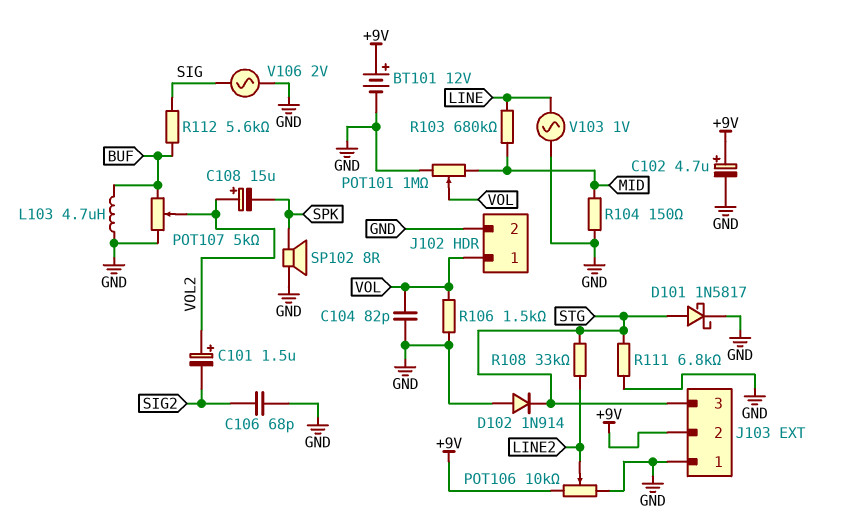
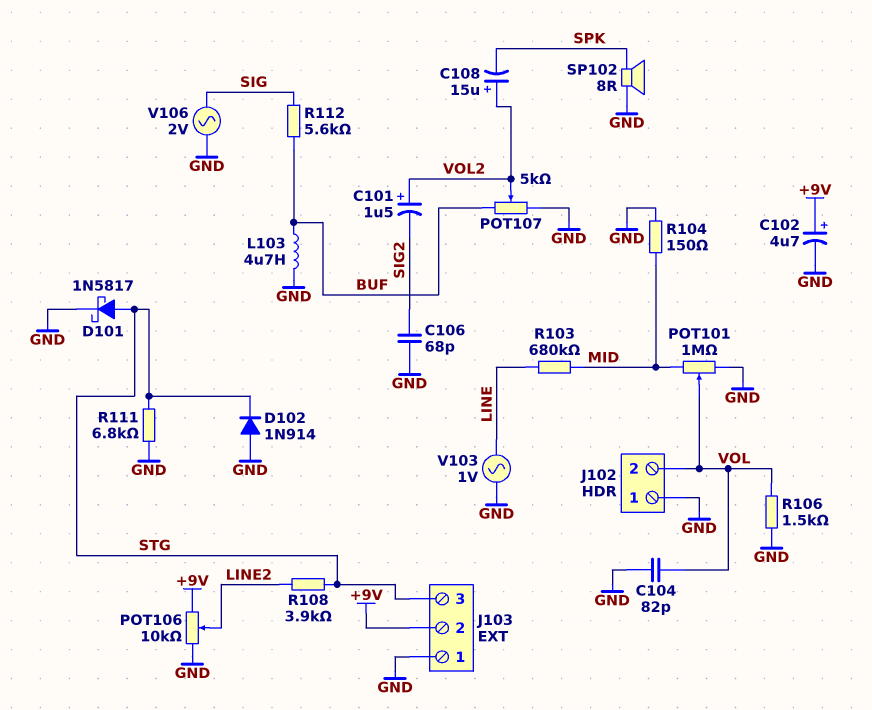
BT101: 12V (plus +9V, minus GND) -> none
J102 pin 1: VOL -> GND
J102 pin 2: GND -> VOL
R108: 33k (LINE2, STG) -> 3.9k (LINE2, STG)

